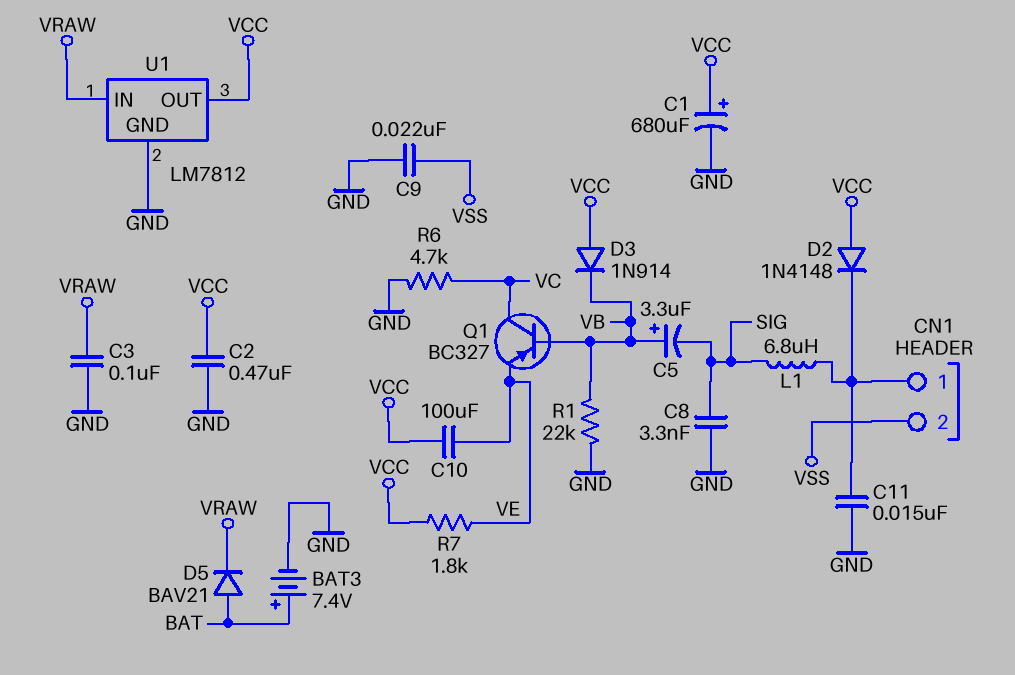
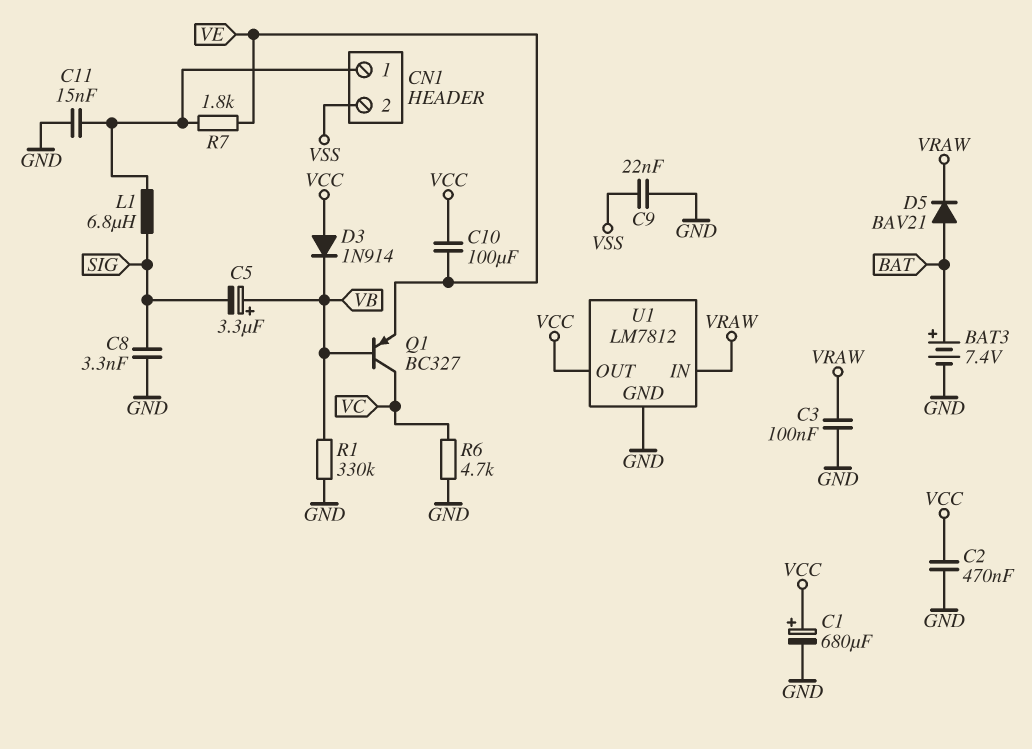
D2: diode 1N4148 (A VCC, K CN1/1) -> none
R1: 22k (GND, VB) -> 330k (GND, VB)
R7: 1.8k (VCC, VE) -> 1.8k (CN1/1, VE)

